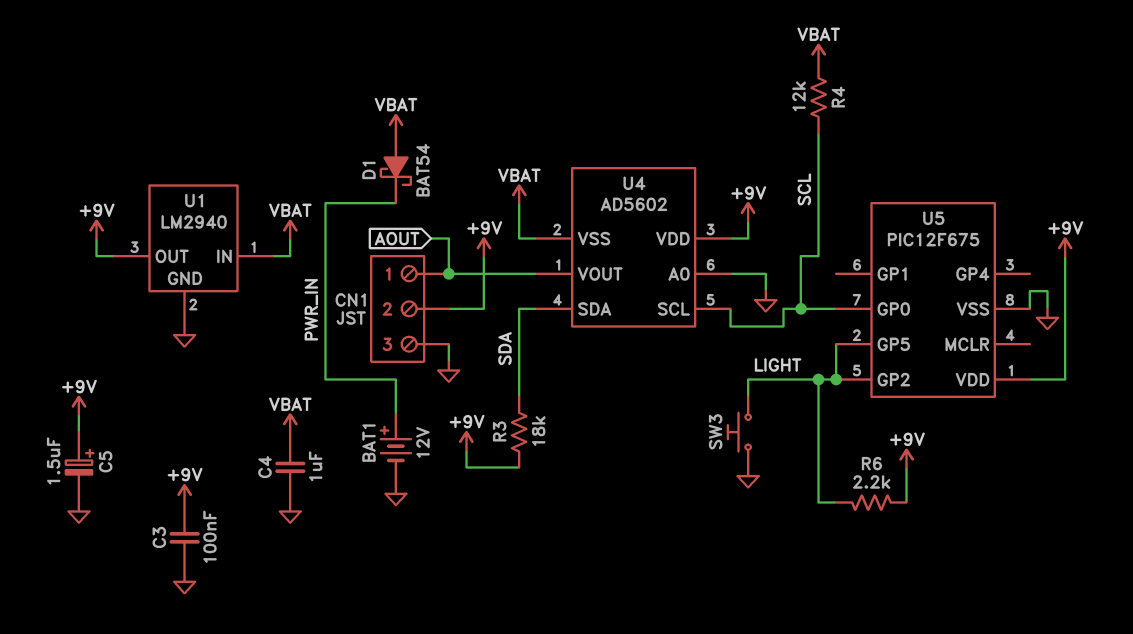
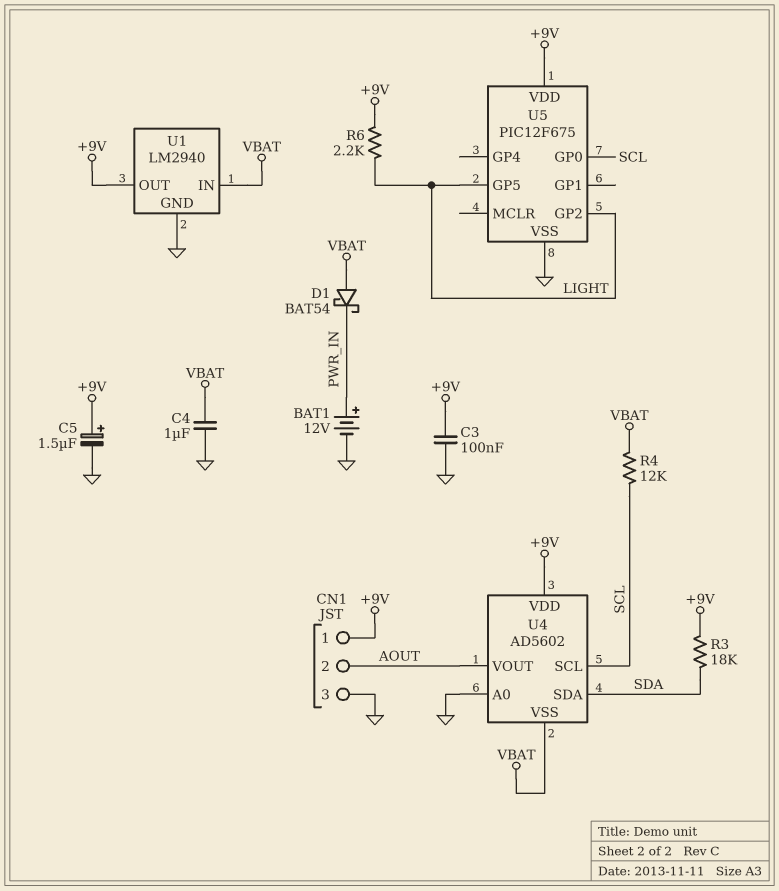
CN1 pin 1: AOUT -> +9V
CN1 pin 2: +9V -> AOUT
SW3: button (GND, LIGHT) -> none

